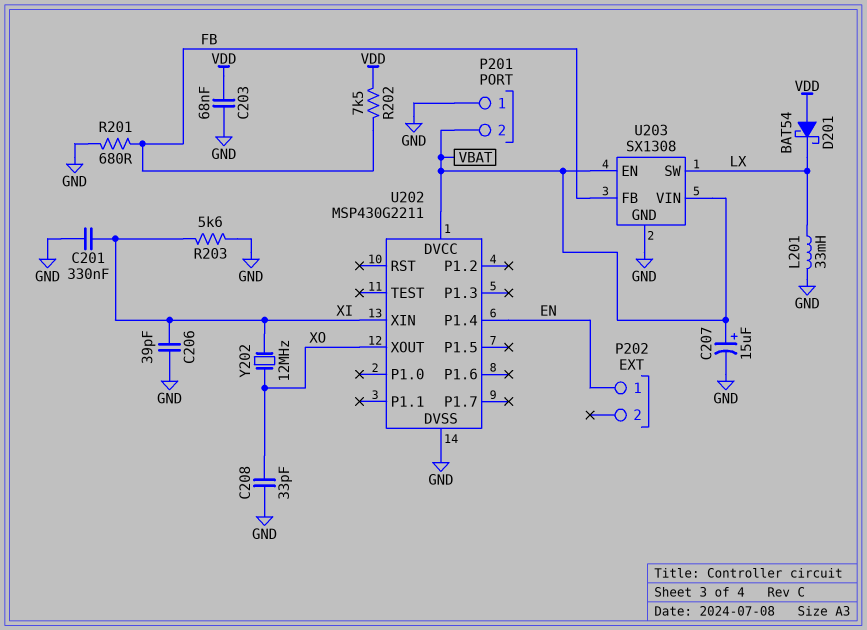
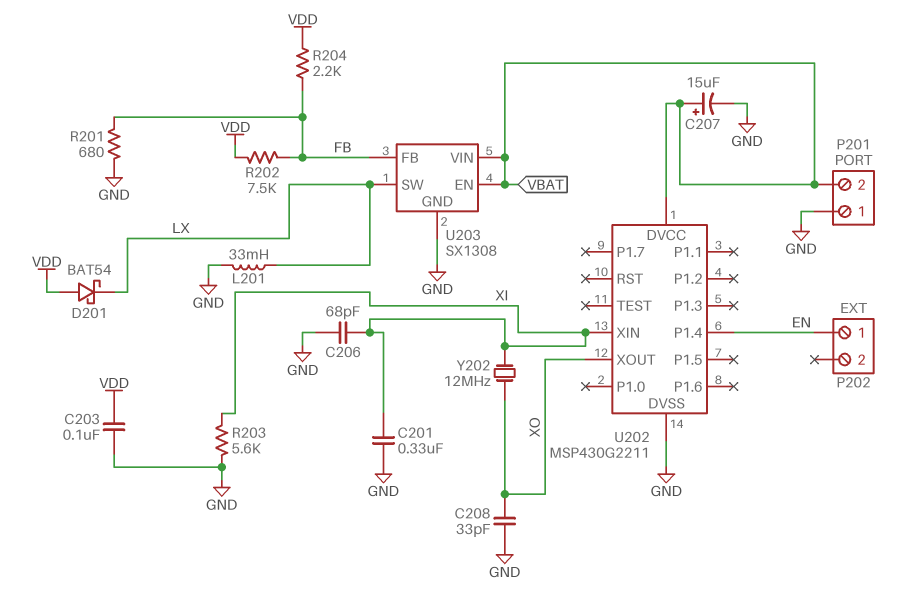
C203: 68nF (GND, VDD) -> 100nF (GND, VDD)
C206: 39pF (GND, XI) -> 68pF (GND, XI)
R204: none -> 2.2k (FB, VDD)

